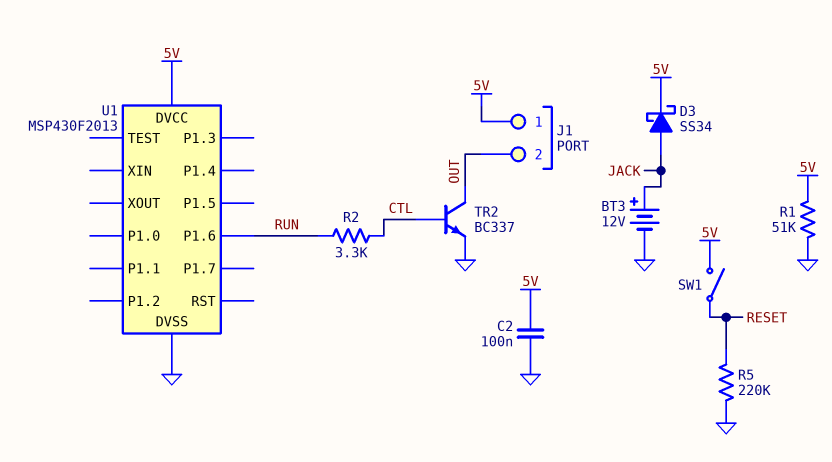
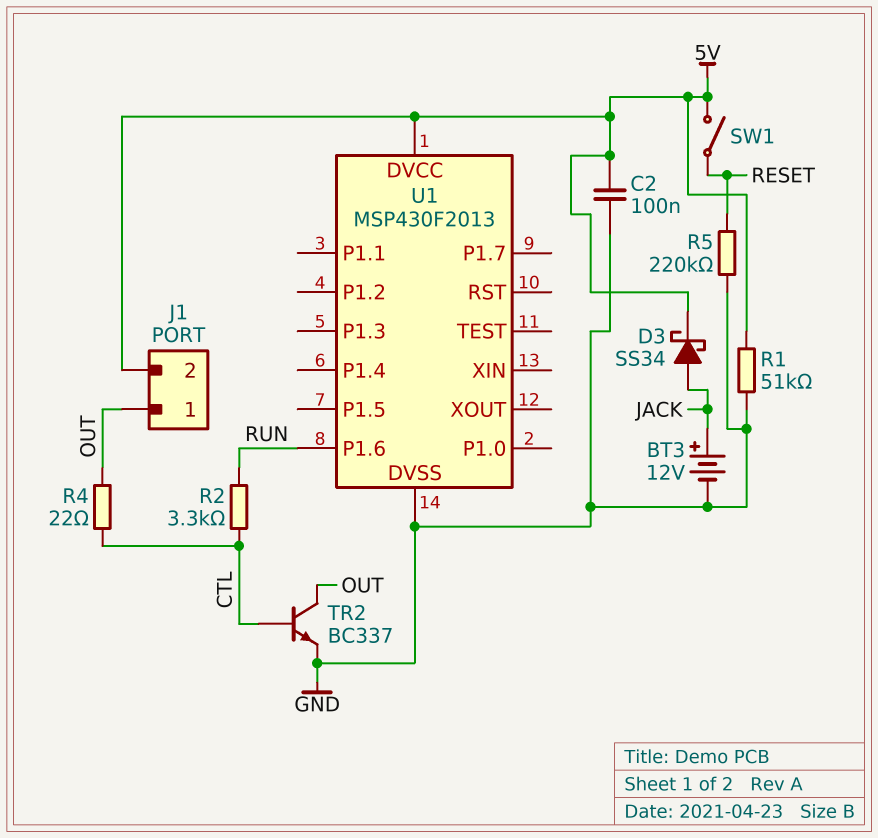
J1 pin 1: 5V -> OUT
J1 pin 2: OUT -> 5V
R4: none -> 22 (CTL, OUT)

